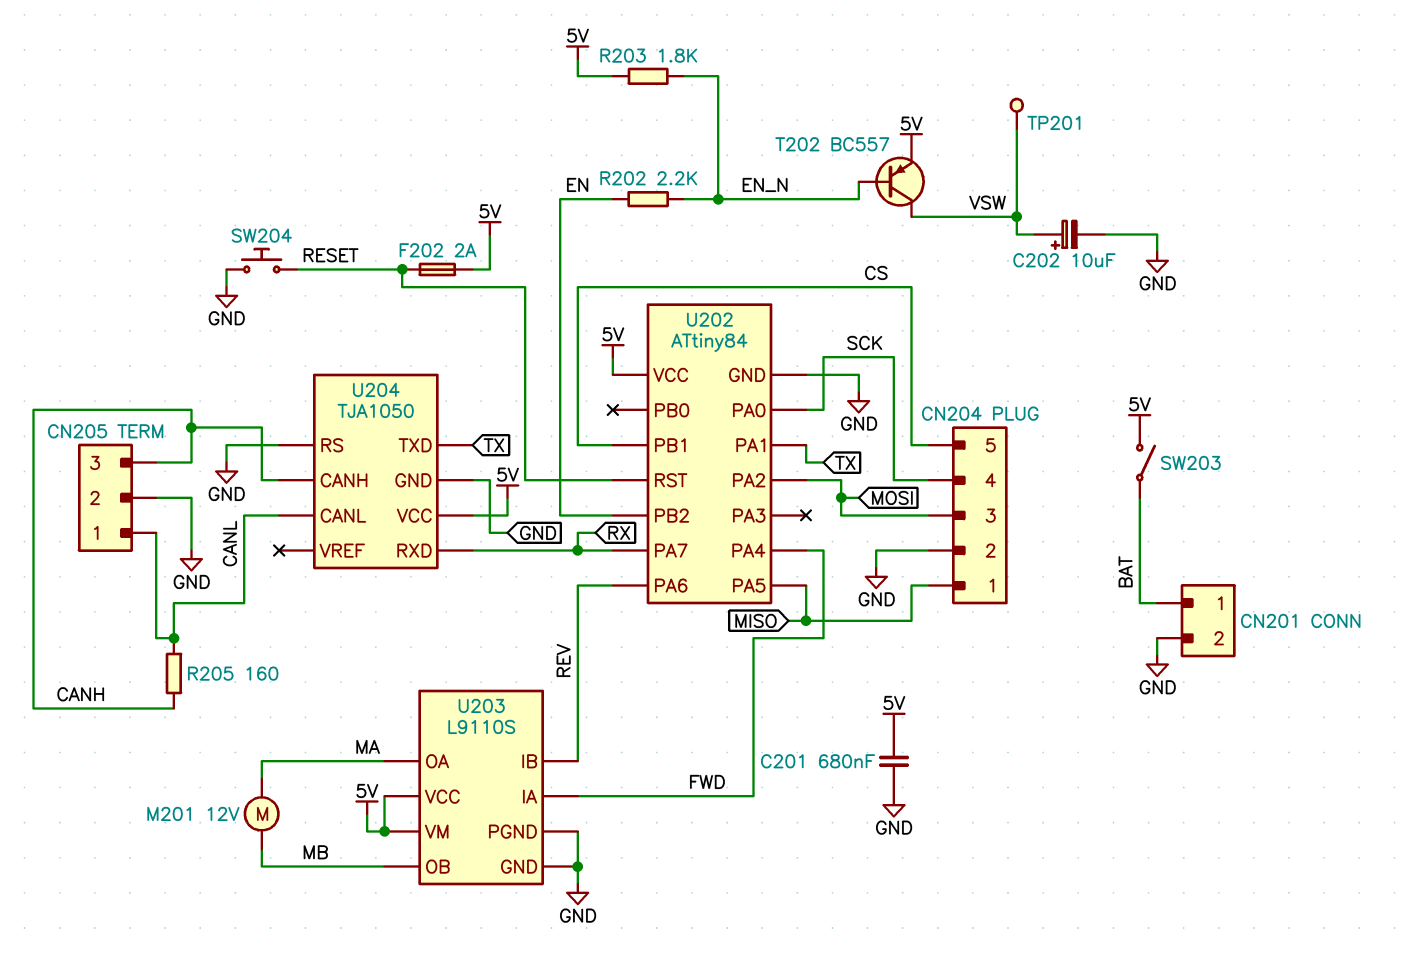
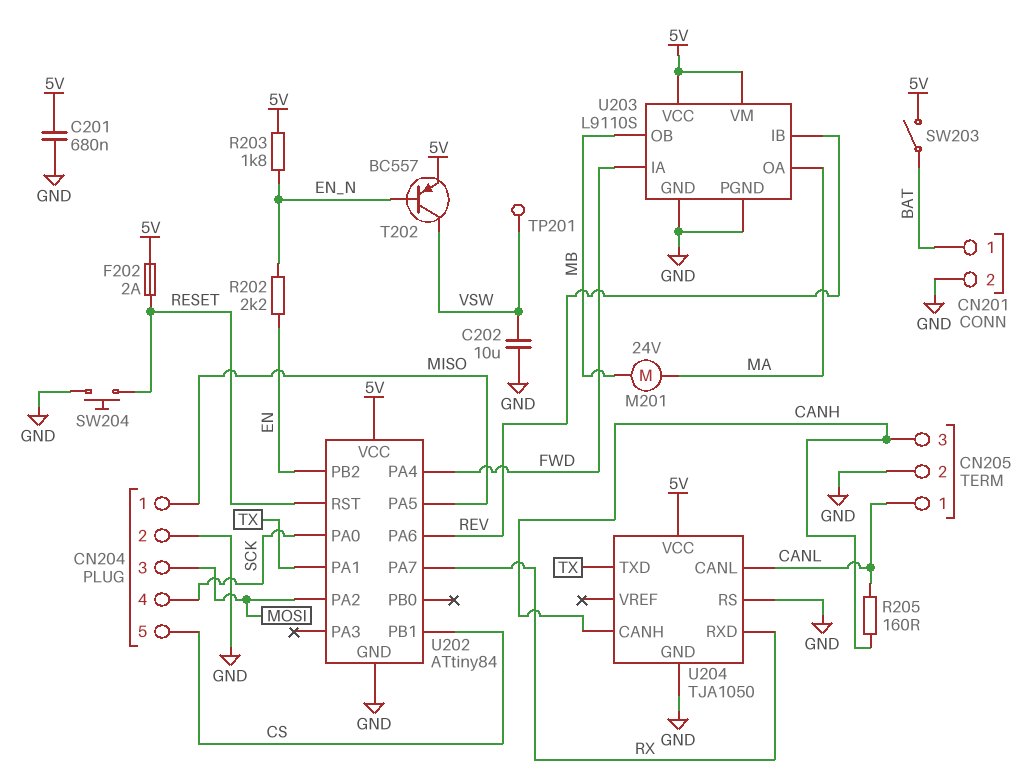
C202: 10uF (plus VSW, minus GND) -> 10uF (GND, VSW)
M201: motor 12V (MA, MB) -> motor 24V (MA, MB)

